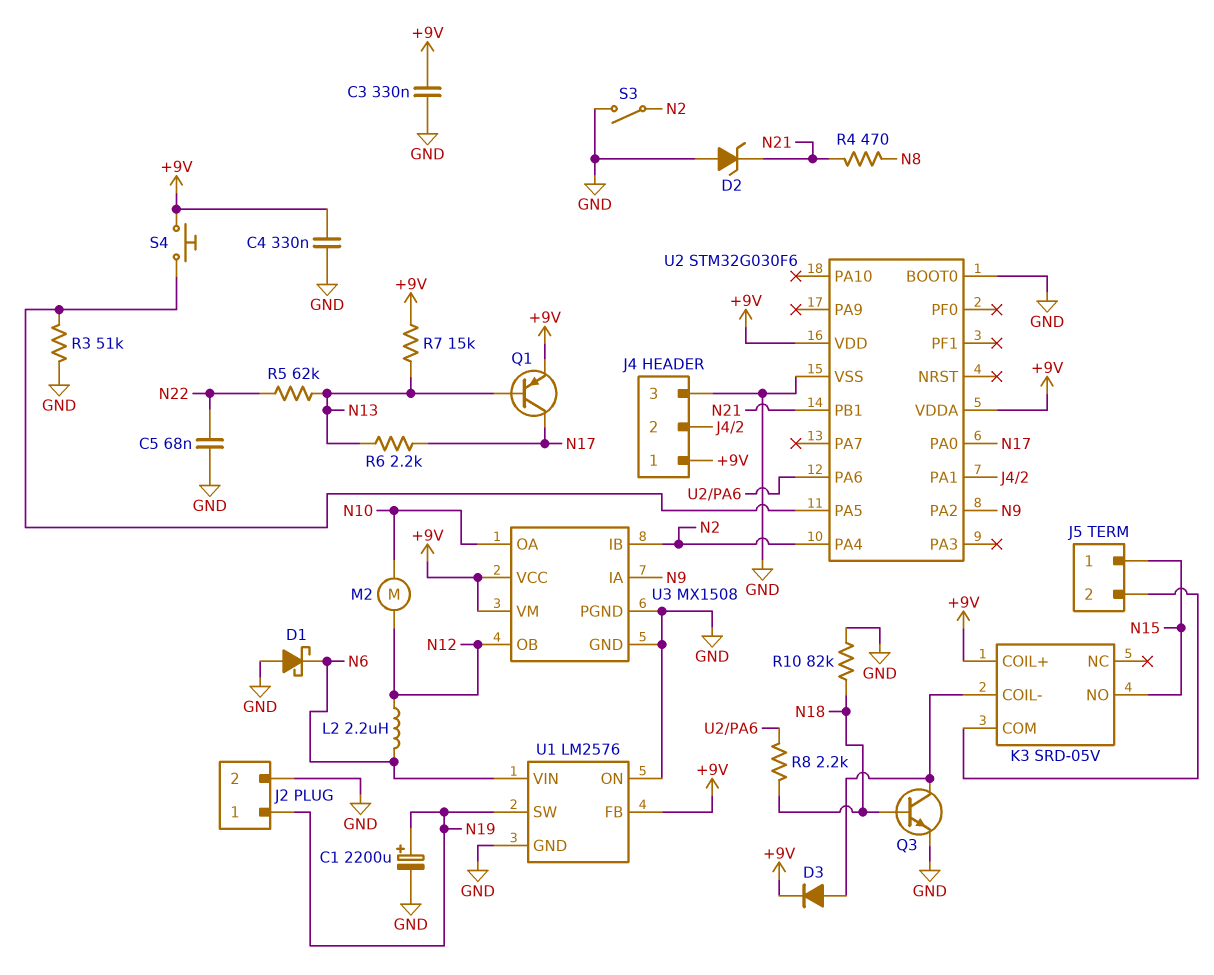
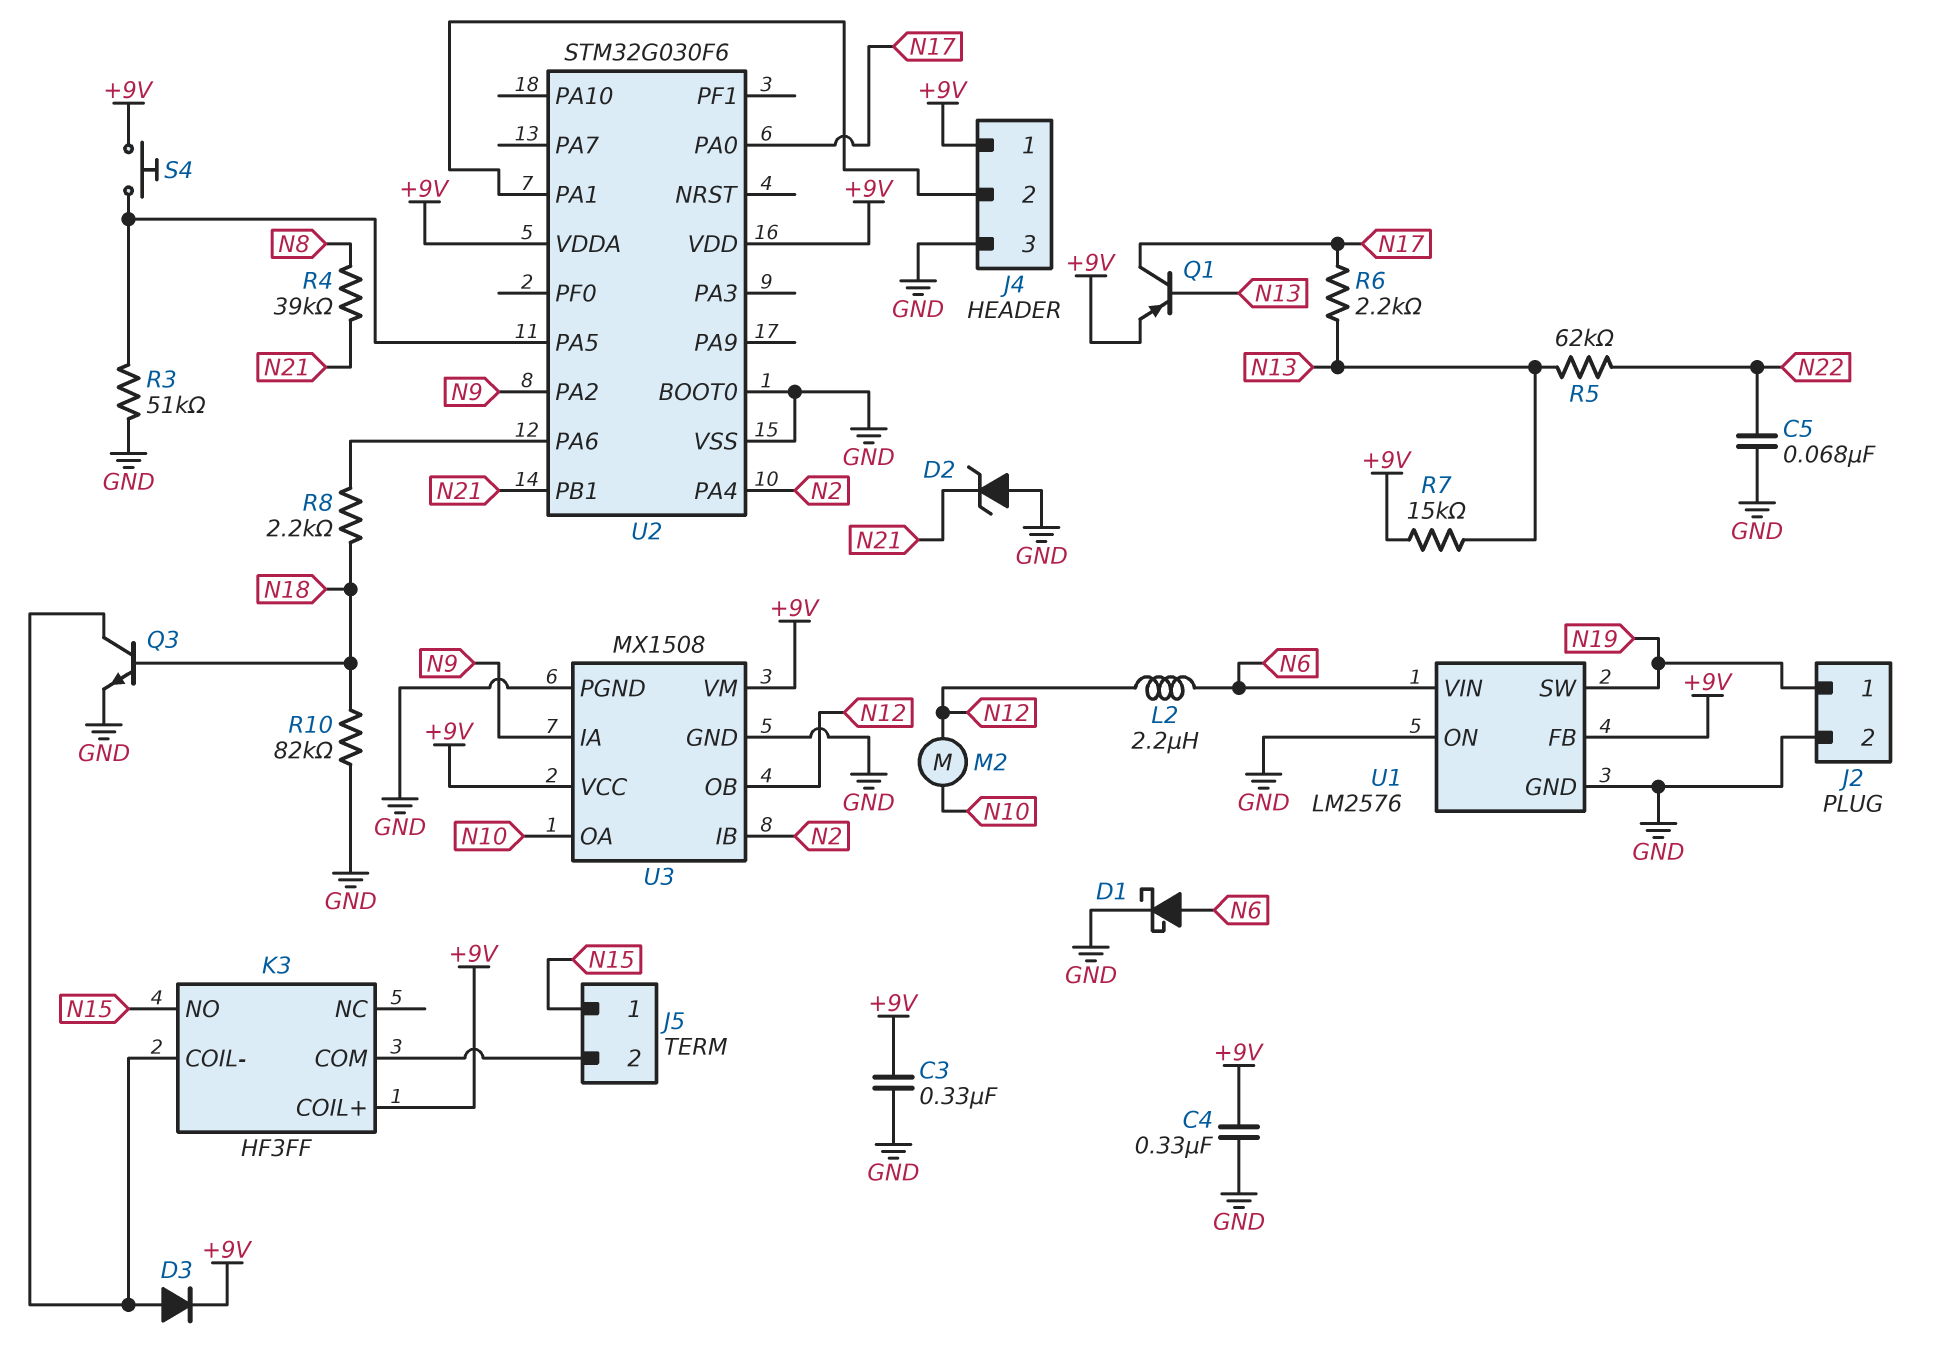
C1: 2200uF (plus N19, minus GND) -> none
D1: schottky (A GND, K N6) -> schottky (A N6, K GND)
K3: SRD-05V -> HF3FF
R4: 470 (N8, N21) -> 39k (N8, N21)
S3: switch (GND, N2) -> none

